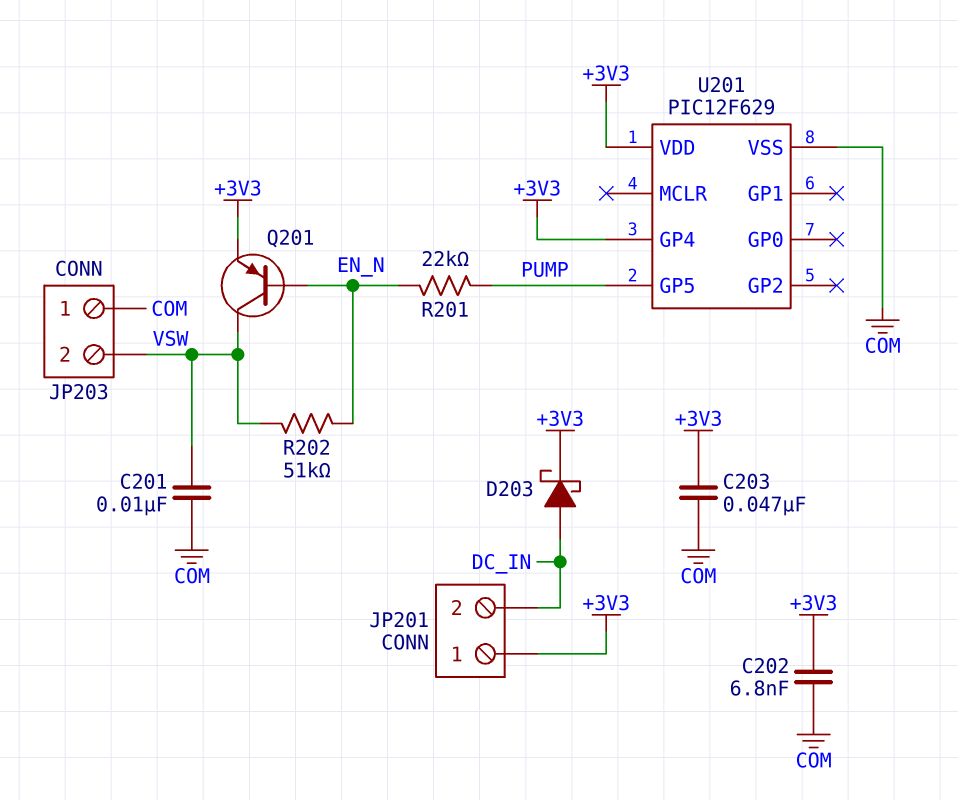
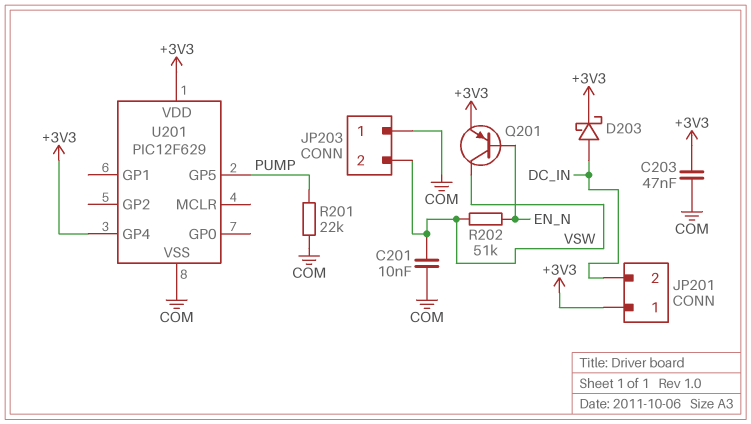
C202: 6.8nF (+3V3, COM) -> none
R201: 22k (EN_N, PUMP) -> 22k (COM, PUMP)

